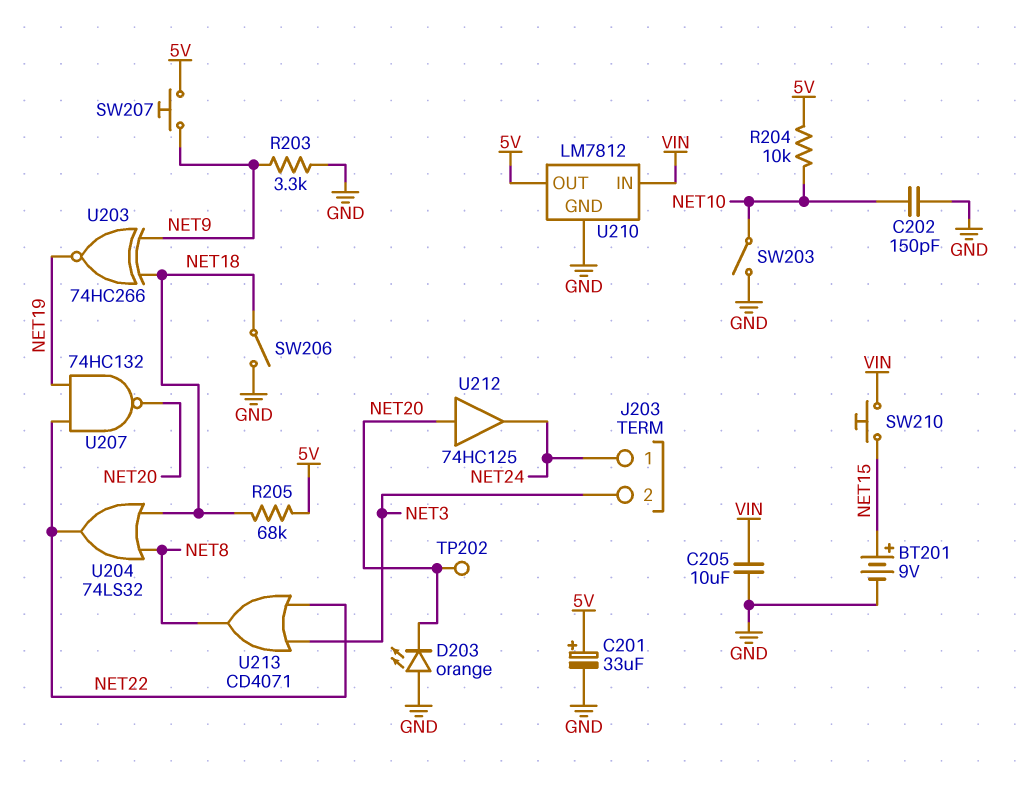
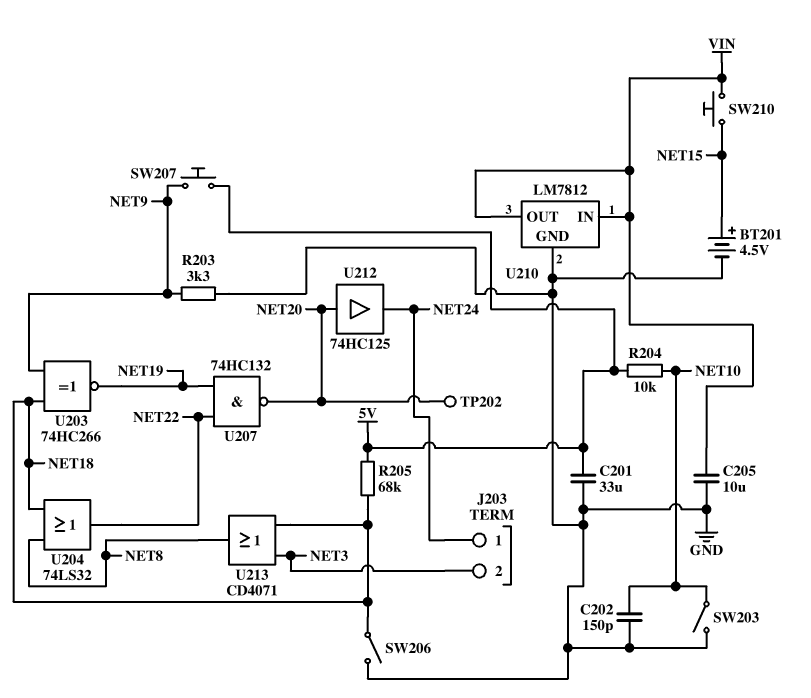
BT201: 9V (plus NET15, minus GND) -> 4.5V (plus NET15, minus GND)
C201: 33uF (plus 5V, minus GND) -> 33uF (5V, GND)
D203: LED orange (A GND, K NET20) -> none
U210 pin OUT: 5V -> VIN
U213: OR CD4071 (in NET3, in NET22, out NET8) -> OR CD4071 (in NET3, in NET18, out NET8)

